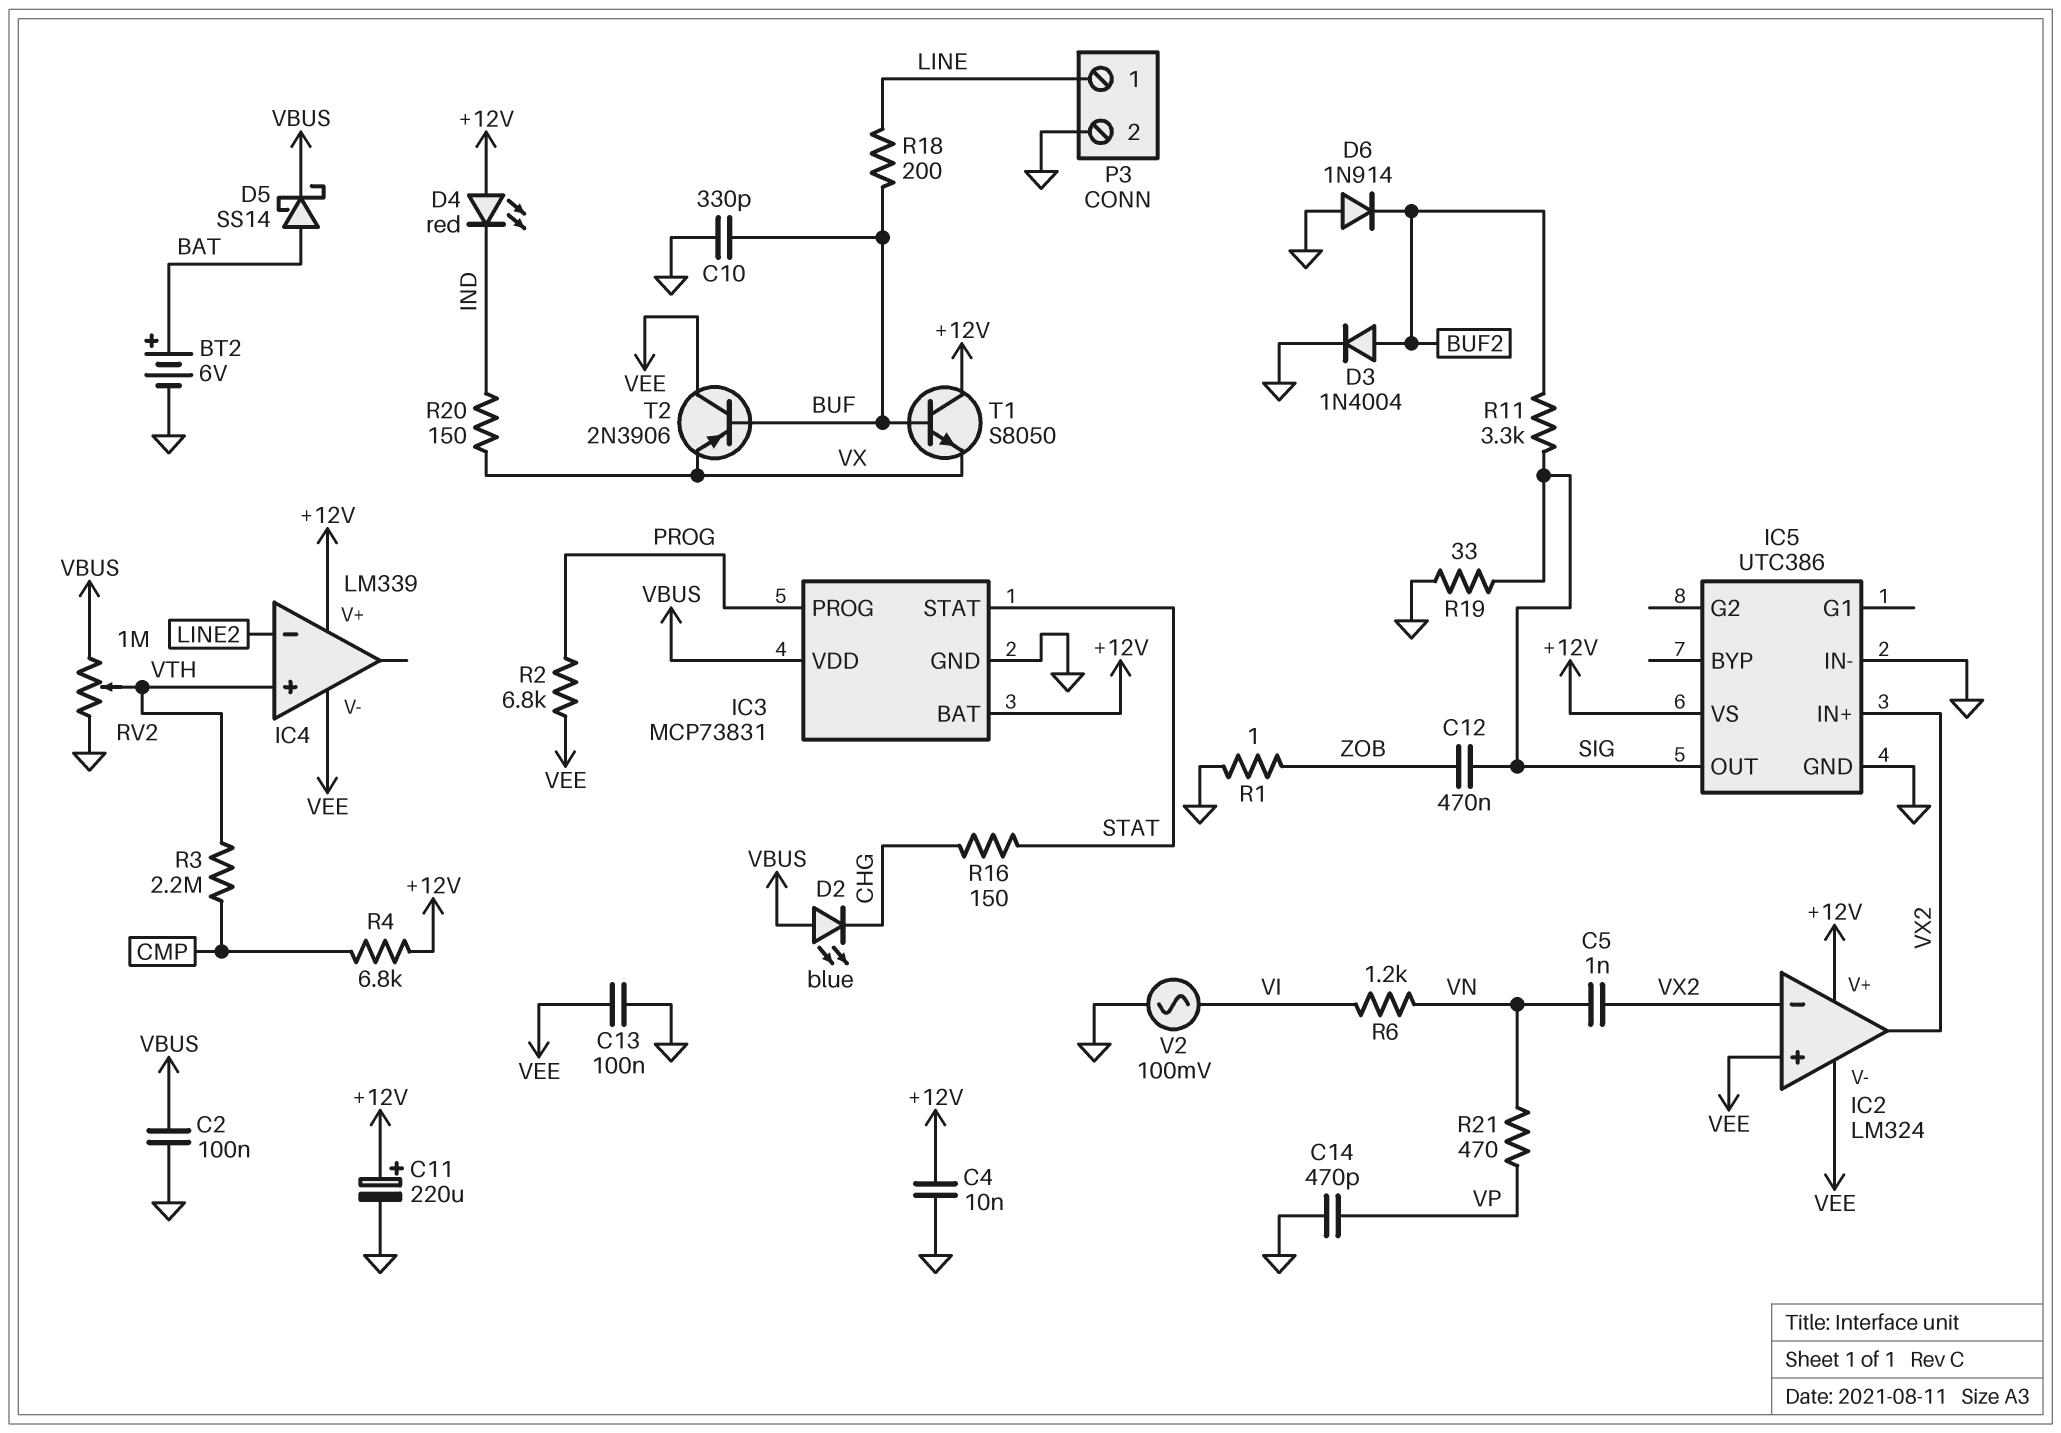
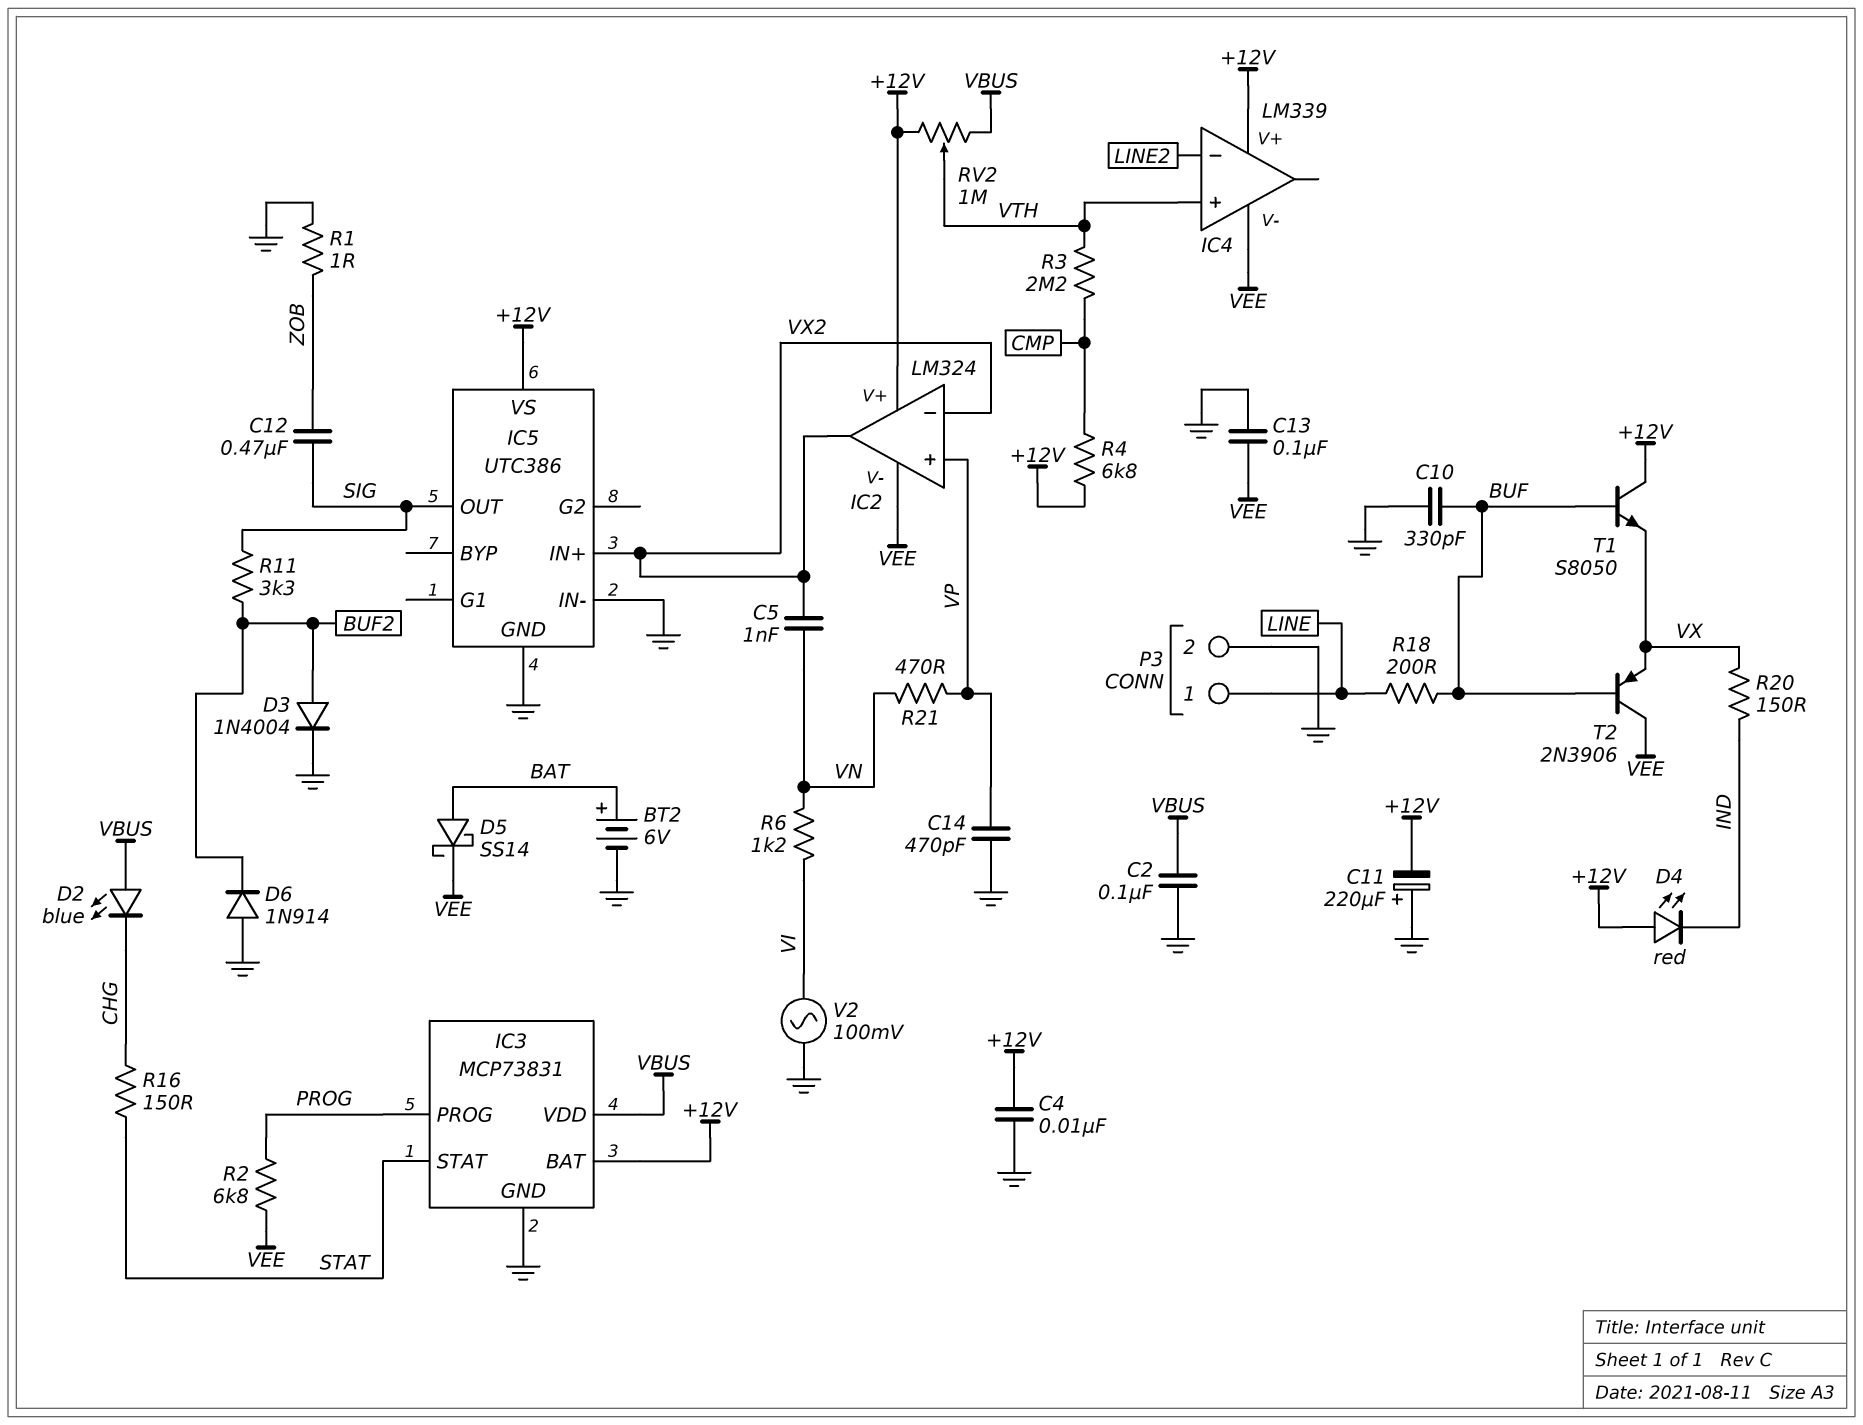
C11: 220uF (plus +12V, minus GND) -> 220uF (plus GND, minus +12V)
D5: schottky SS14 (A BAT, K VBUS) -> schottky SS14 (A BAT, K VEE)
IC2 pin in+: VEE -> VP
R19: 33 (GND, SIG) -> none
RV2: 1M (GND, VBUS, wiper VTH) -> 1M (+12V, VBUS, wiper VTH)

